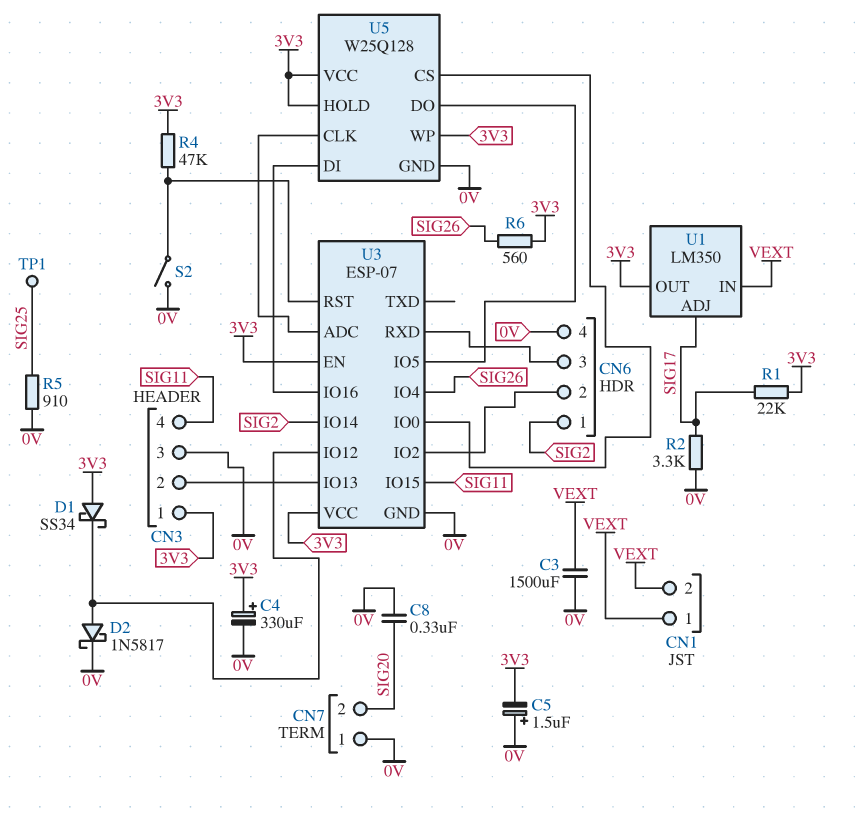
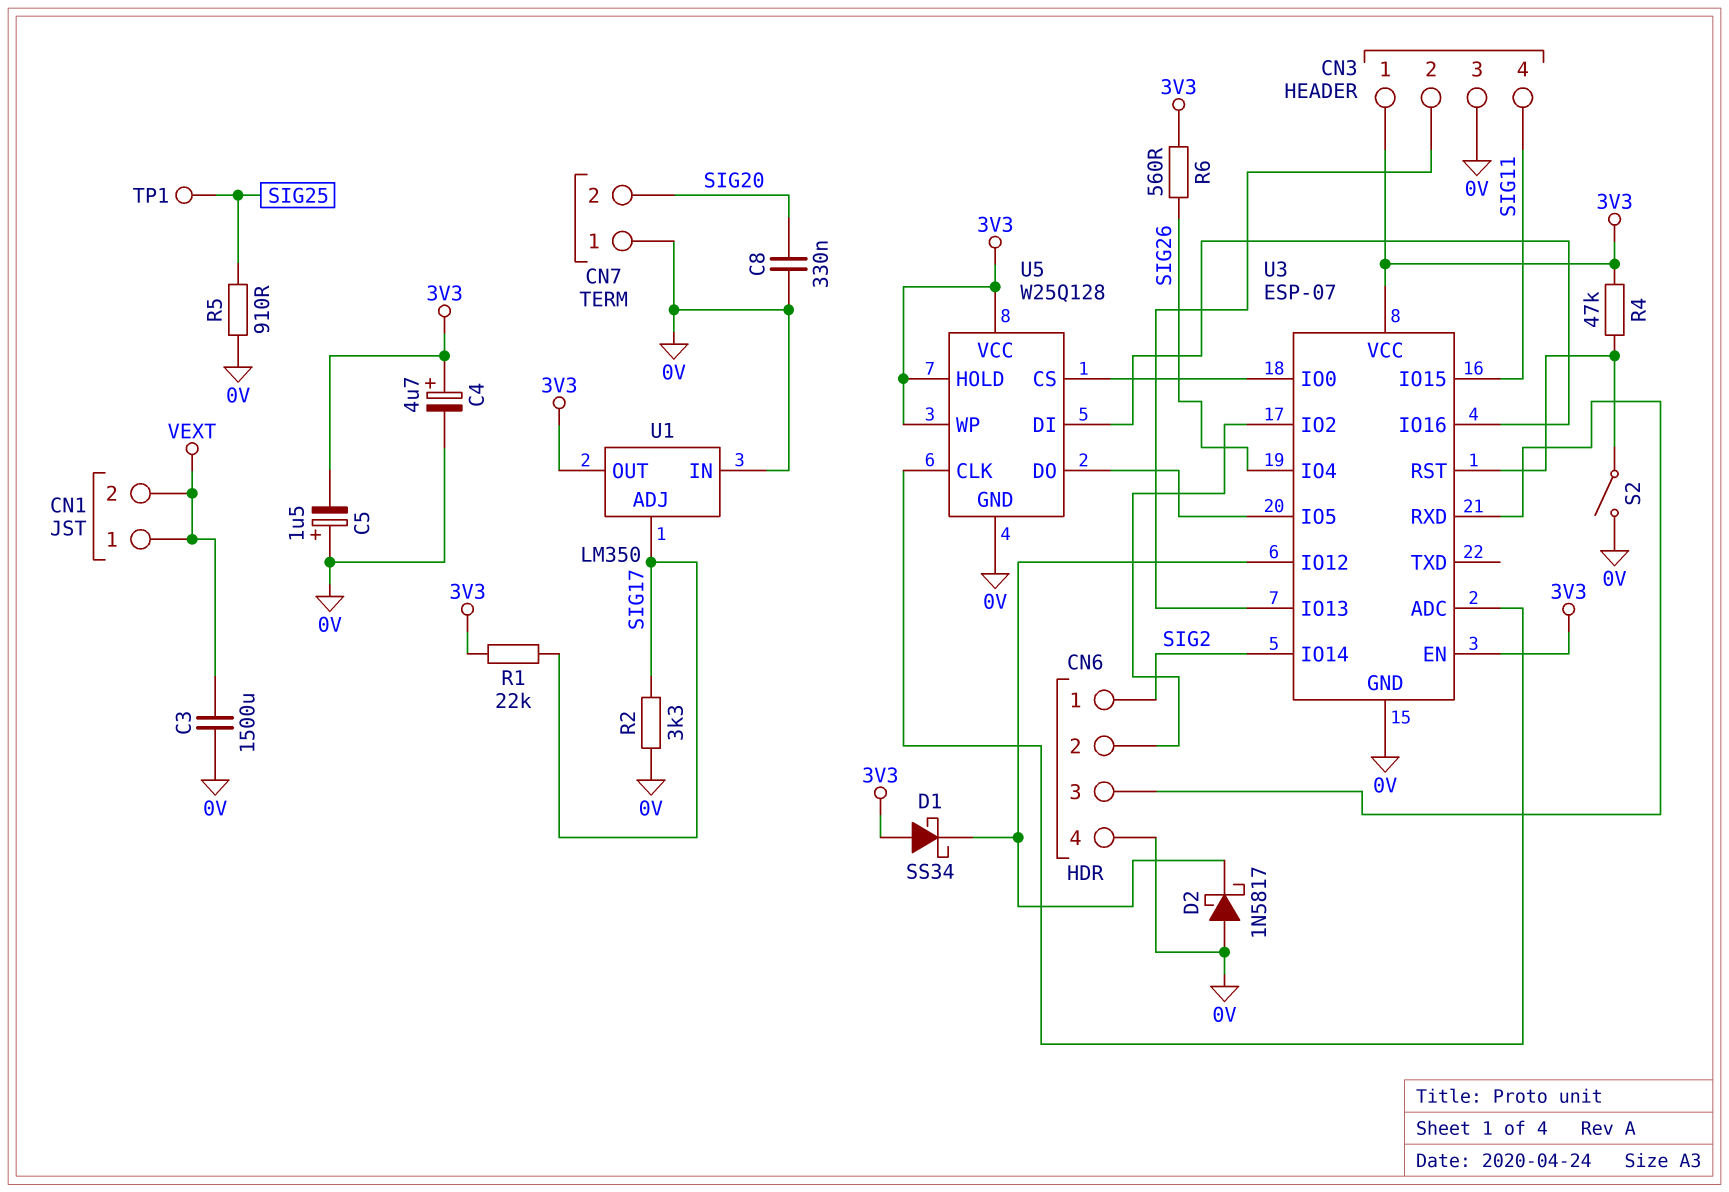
C4: 330uF (plus 3V3, minus 0V) -> 4.7uF (plus 3V3, minus 0V)
D2: schottky 1N5817 (A U3/IO12, K 0V) -> schottky 1N5817 (A 0V, K U3/IO12)
U1 pin IN: VEXT -> 0V

